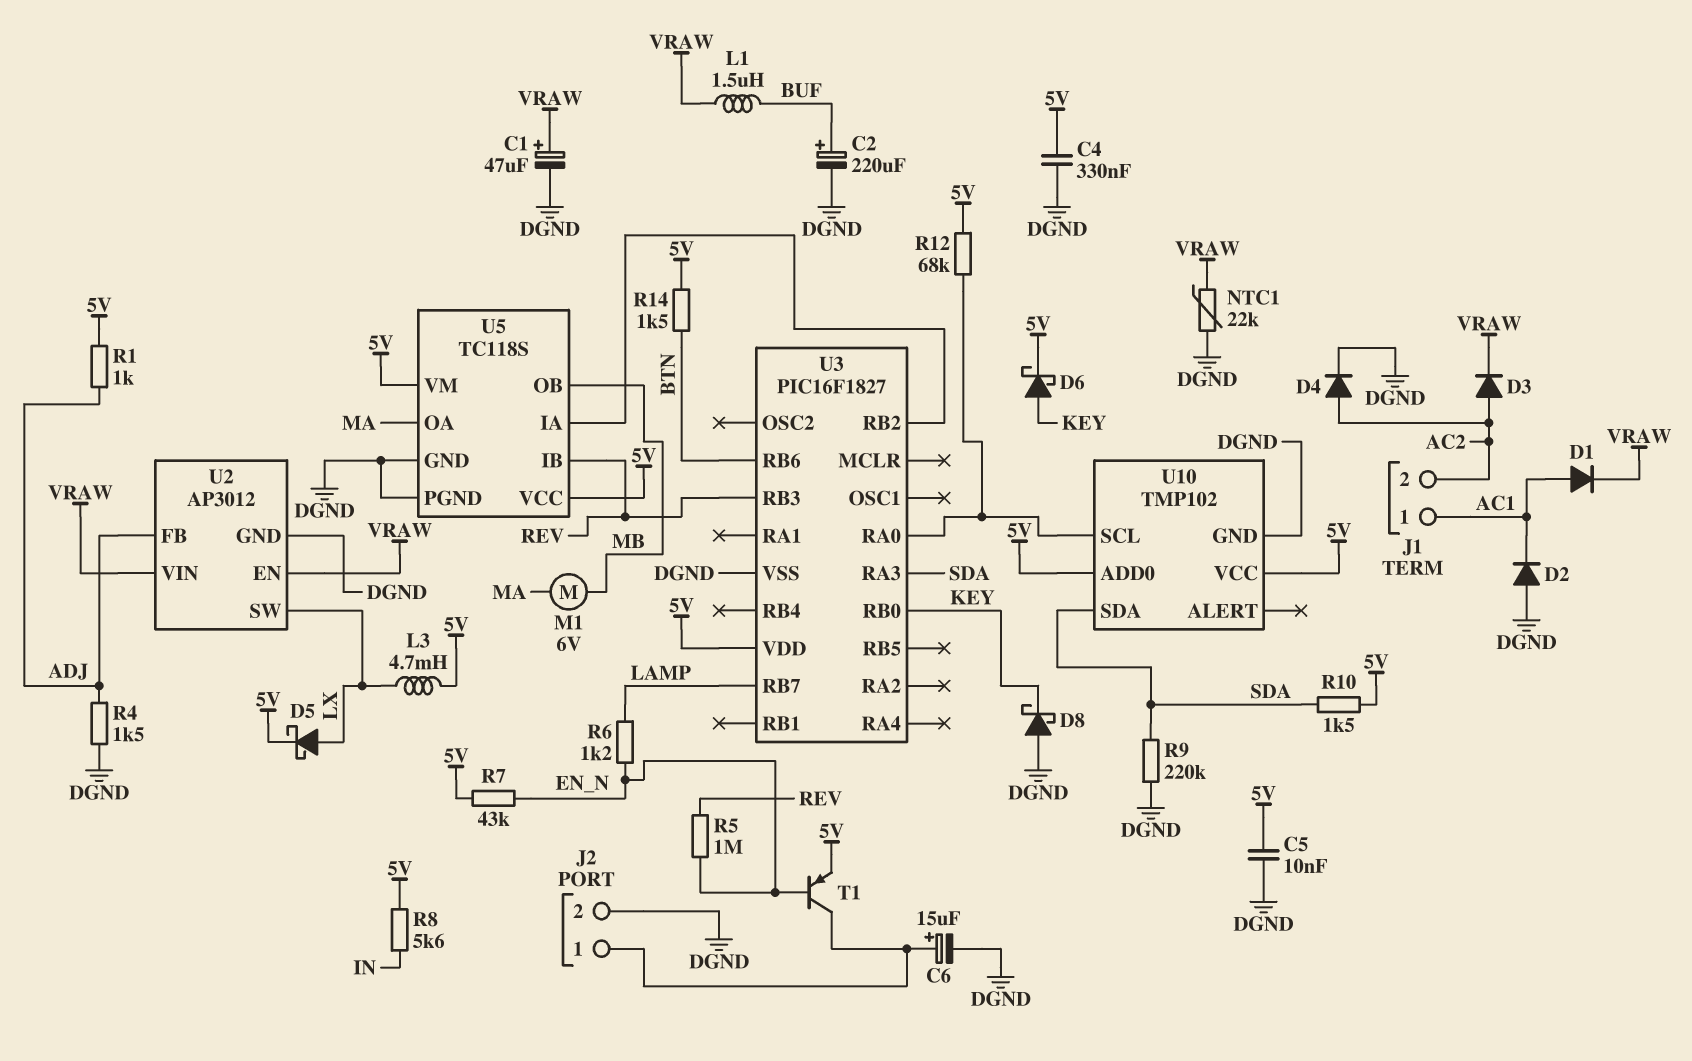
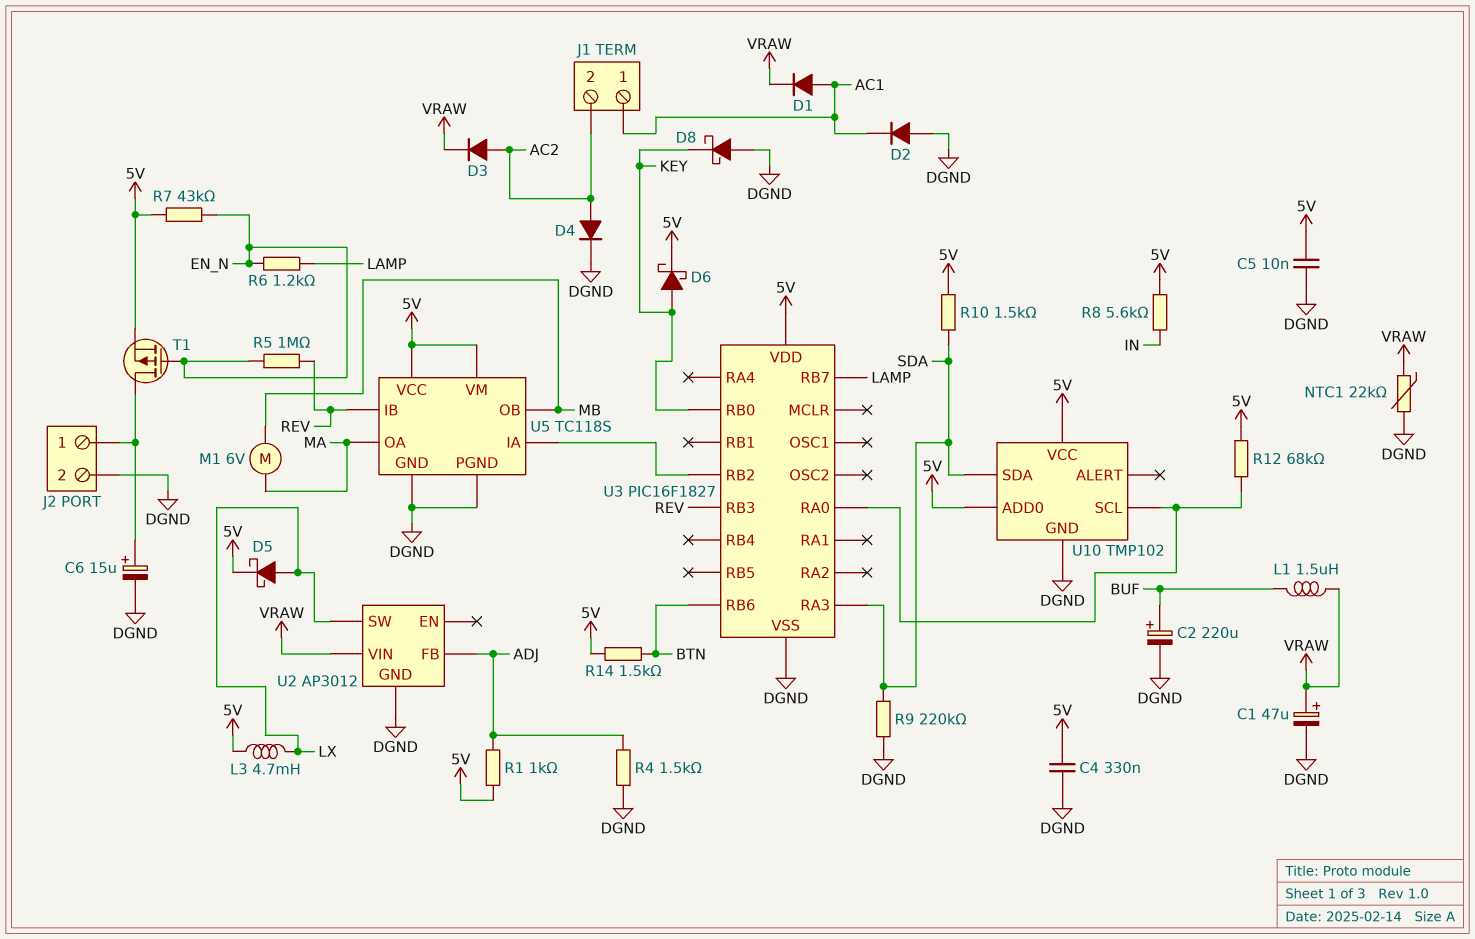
T1: PNP (B EN_N, C J2/1, E 5V) -> PMOS (G EN_N, D J2/1, S 5V)
U2 pin EN: VRAW -> none

